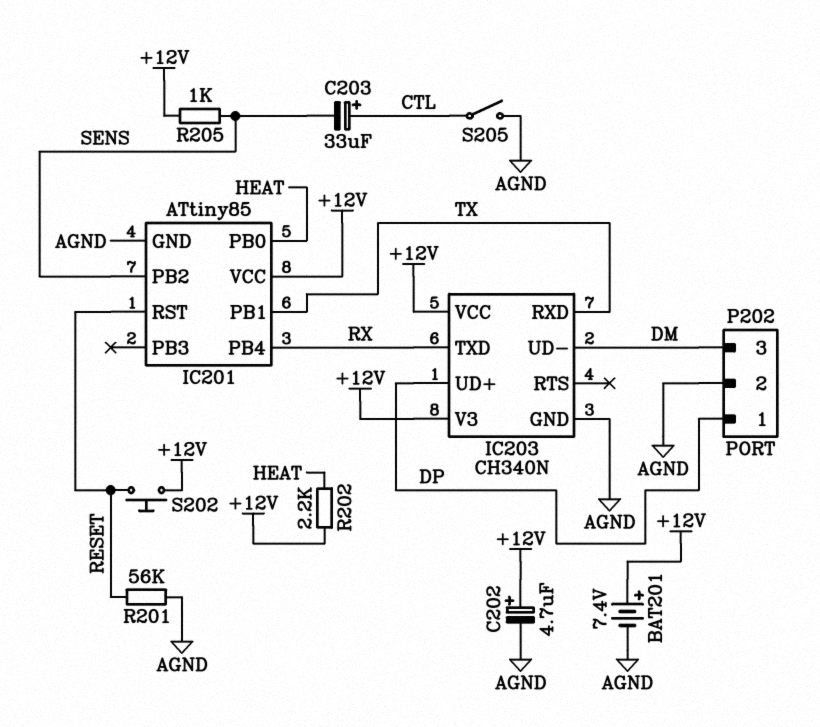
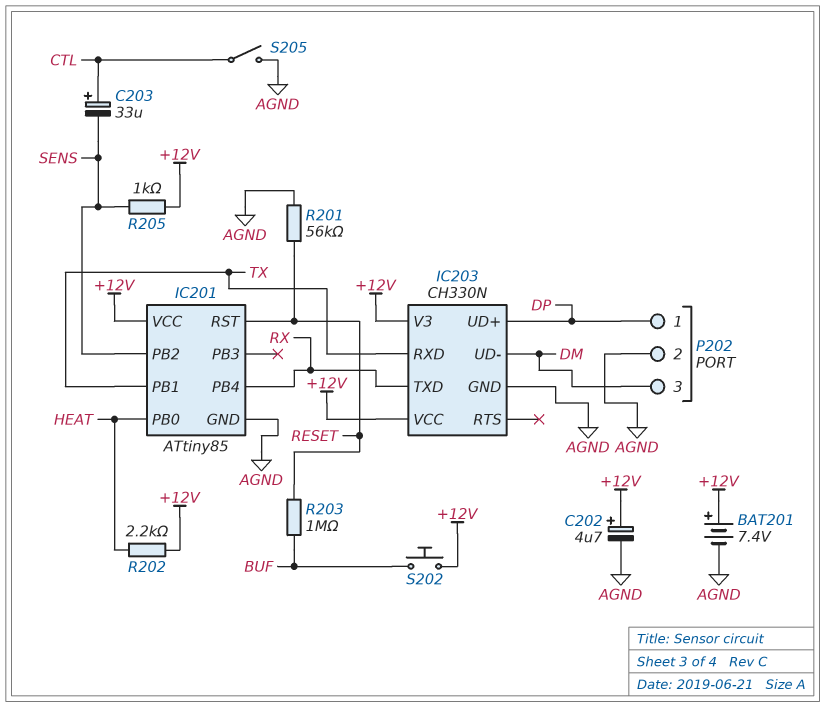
IC203: CH340N -> CH330N
R203: none -> 1M (BUF, RESET)
S202: button (+12V, RESET) -> button (+12V, BUF)

